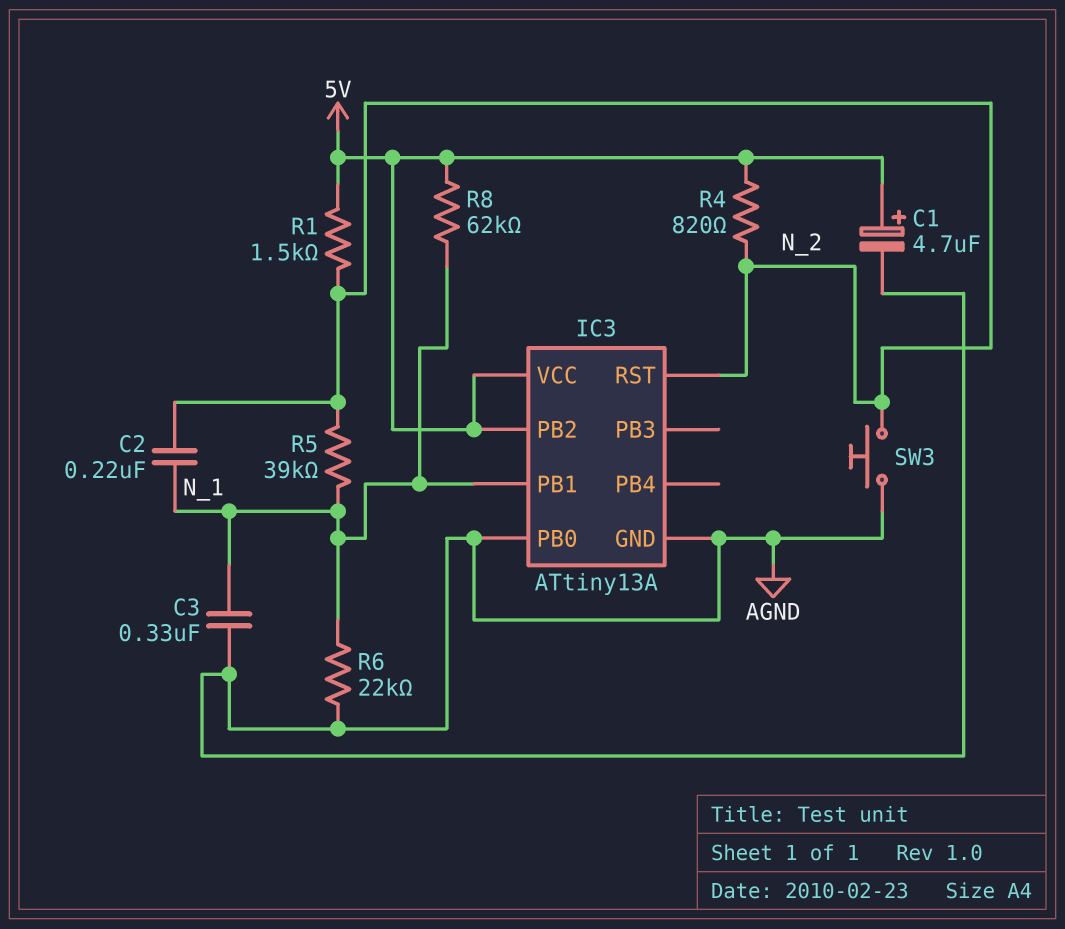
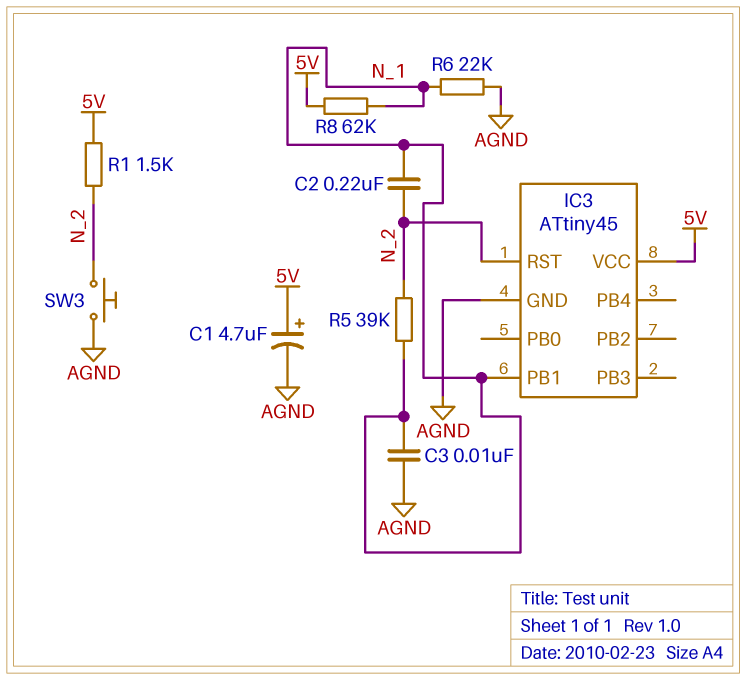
C3: 330nF (AGND, N_1) -> 10nF (AGND, N_1)
IC3: ATtiny13A -> ATtiny45
IC3 pin PB0: AGND -> none
IC3 pin PB2: 5V -> none
R4: 820 (5V, N_2) -> none

